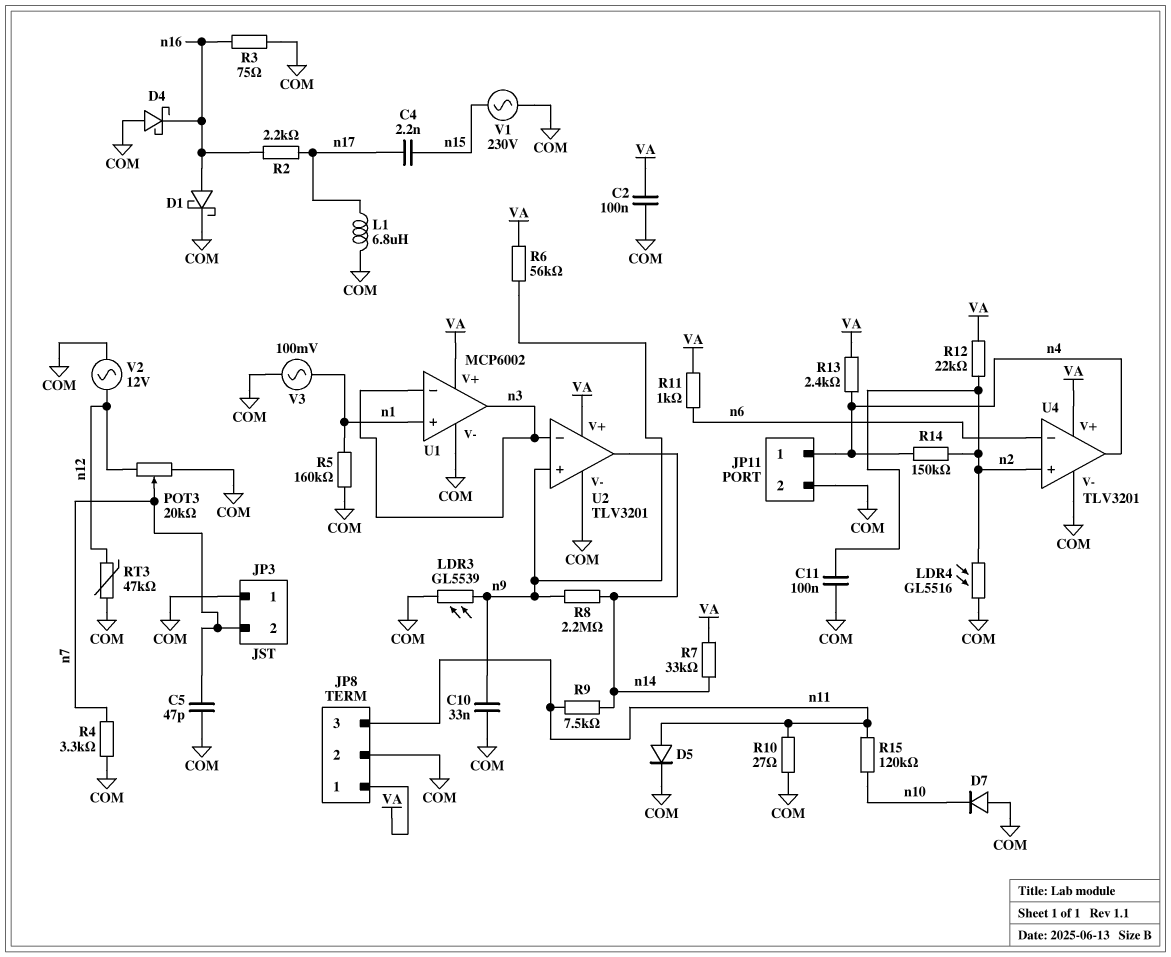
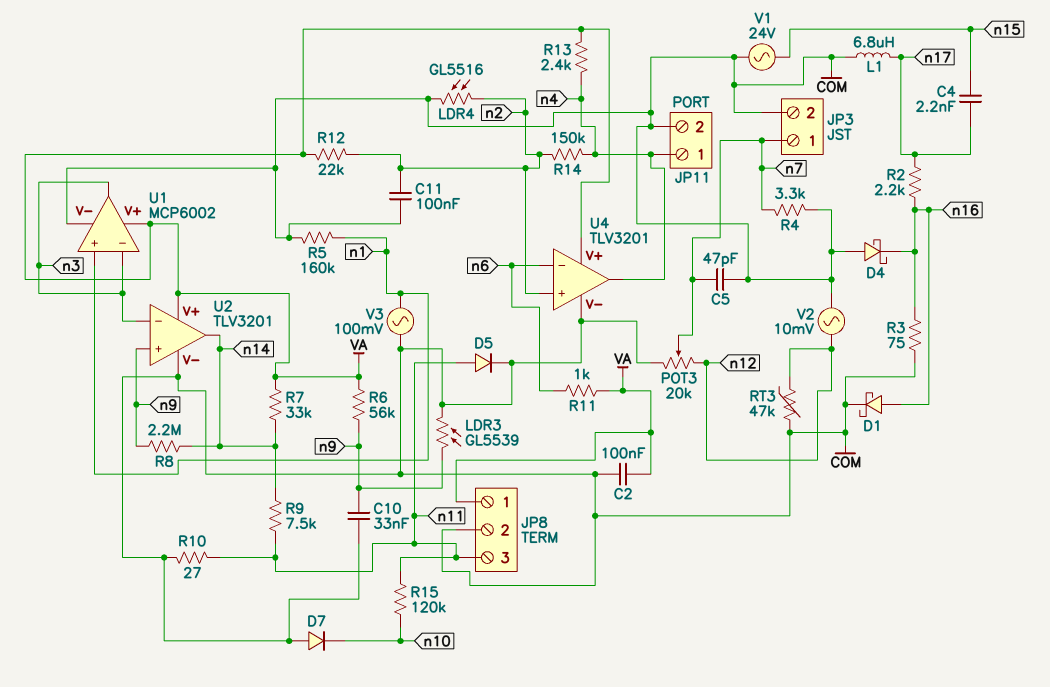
JP3 pin 1: COM -> n7
JP3 pin 2: n7 -> COM
V1: AC 230V (COM, n15) -> AC 24V (COM, n15)
V2: AC 12V (COM, n12) -> AC 10mV (COM, n12)

